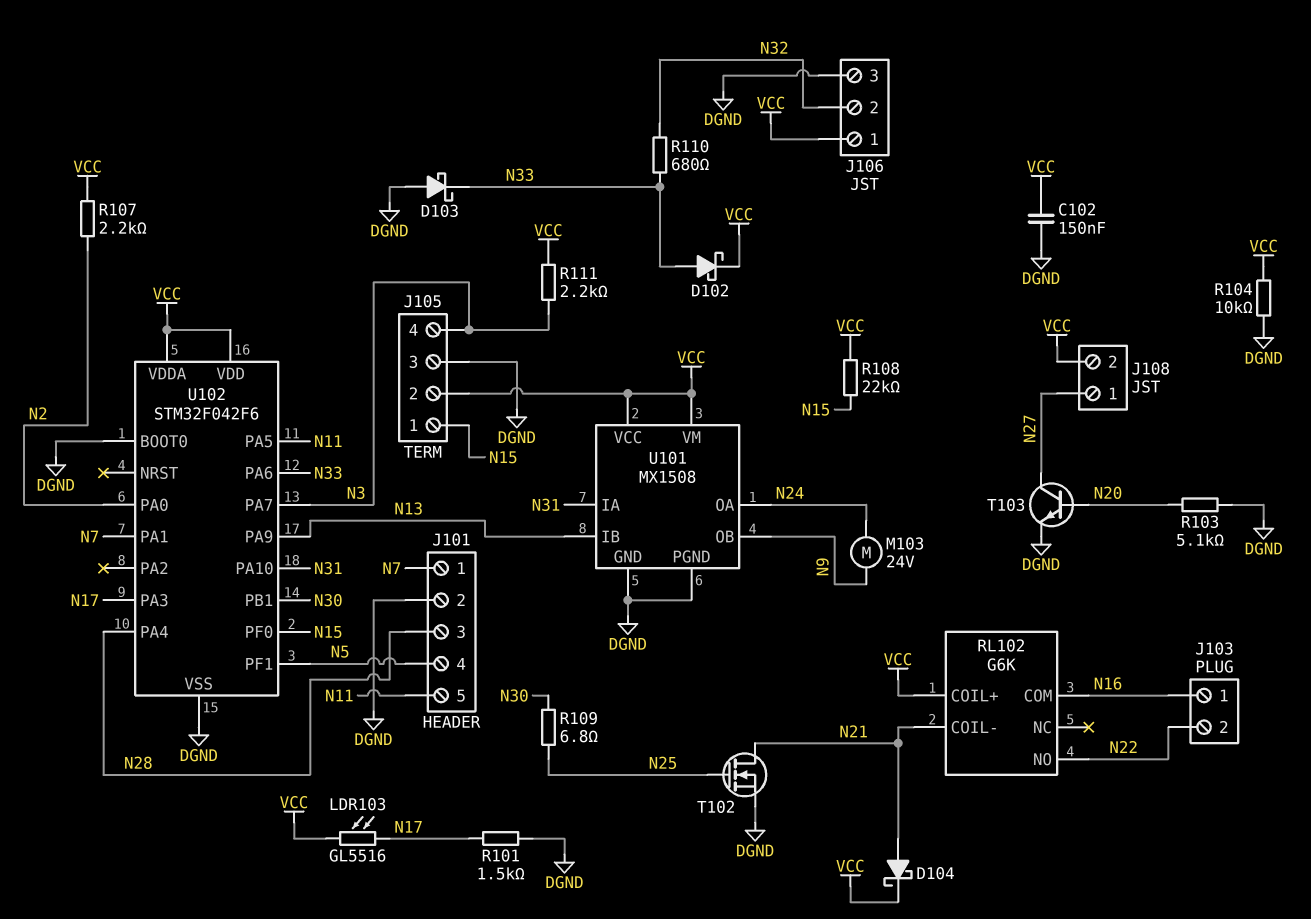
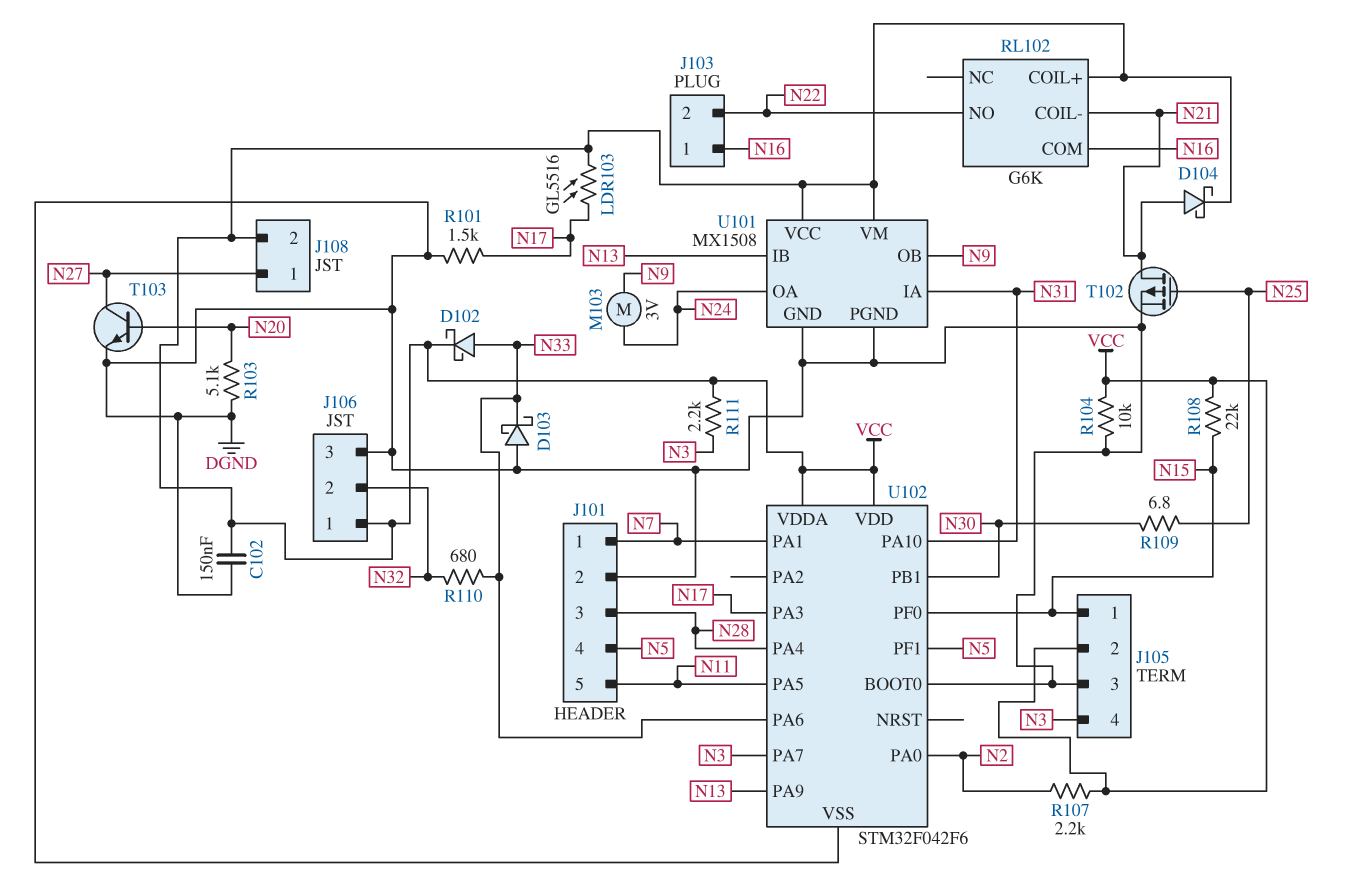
M103: motor 24V (N9, N24) -> motor 3V (N9, N24)
T102: NMOS (G N25, D N21, S DGND) -> PMOS (G N25, D N21, S DGND)

